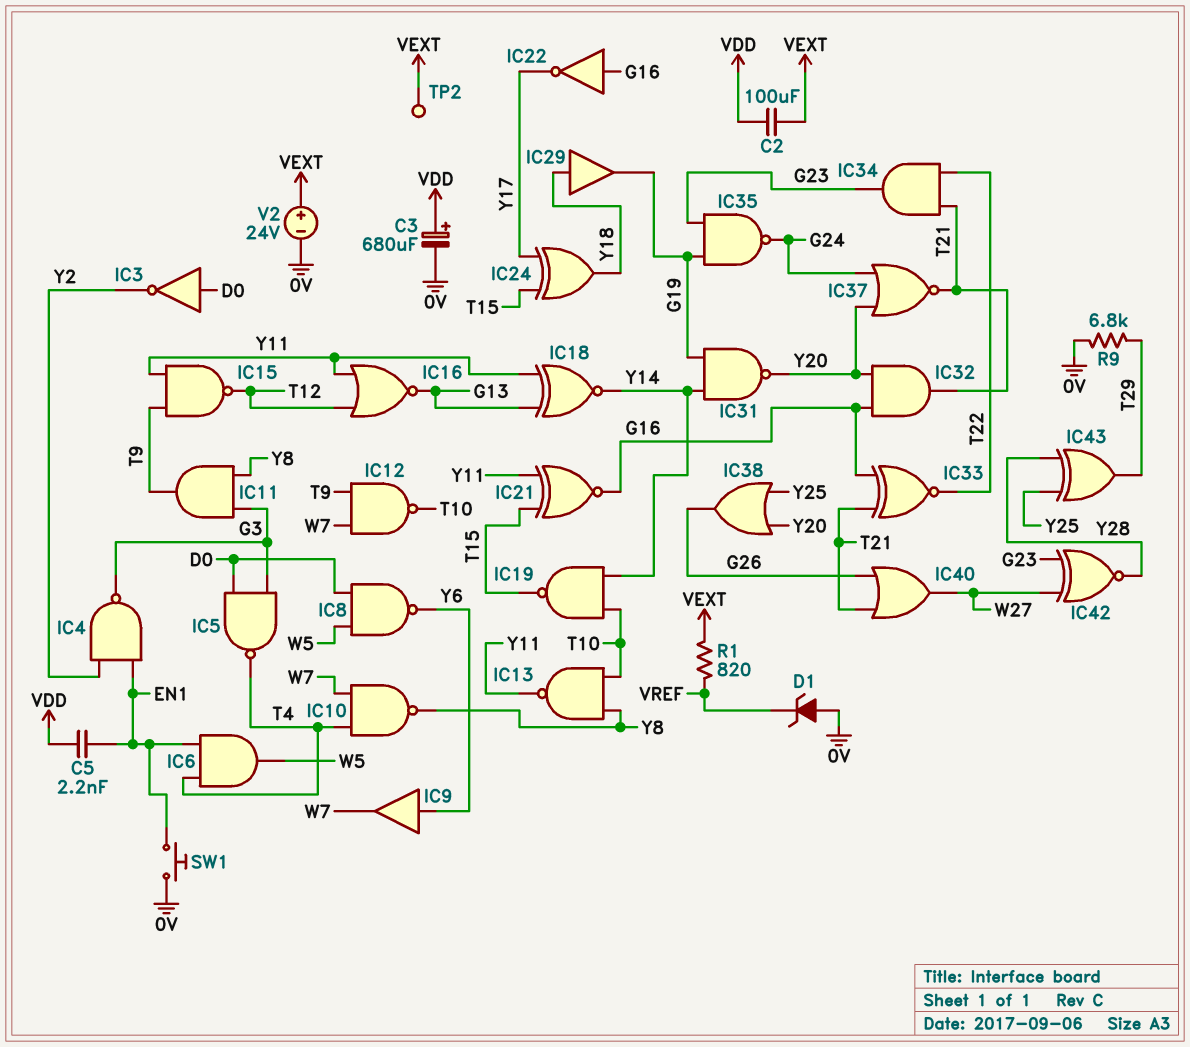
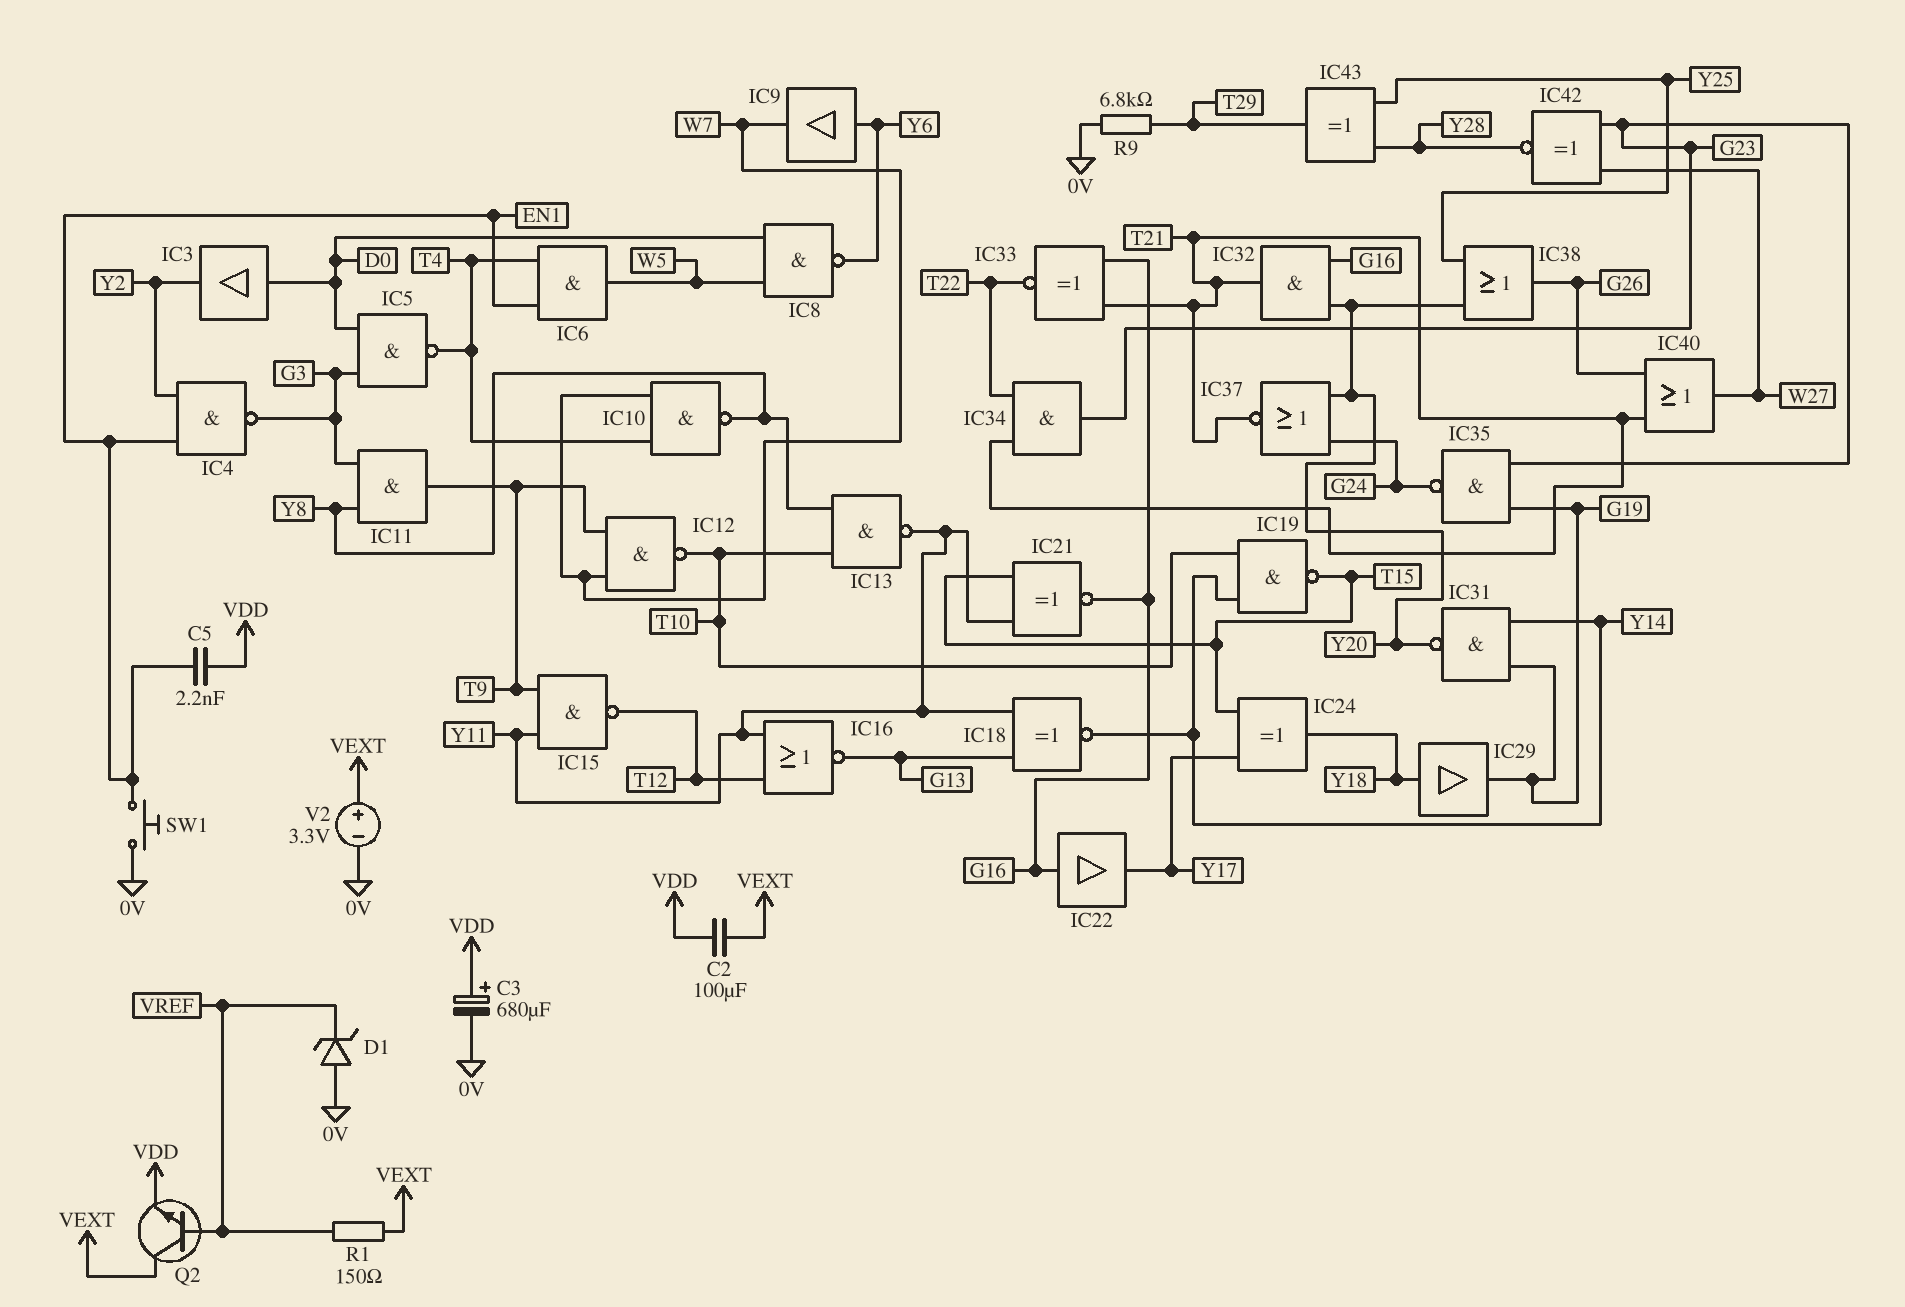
IC3: NOT (in D0, out Y2) -> buffer (in D0, out Y2)
IC22: NOT (in G16, out Y17) -> buffer (in G16, out Y17)
Q2: none -> NPN (B VREF, C VEXT, E VDD)
R1: 820 (VEXT, VREF) -> 150 (VEXT, VREF)
TP2: test point (VEXT) -> none
V2: 24V (plus VEXT, minus 0V) -> 3.3V (plus VEXT, minus 0V)

